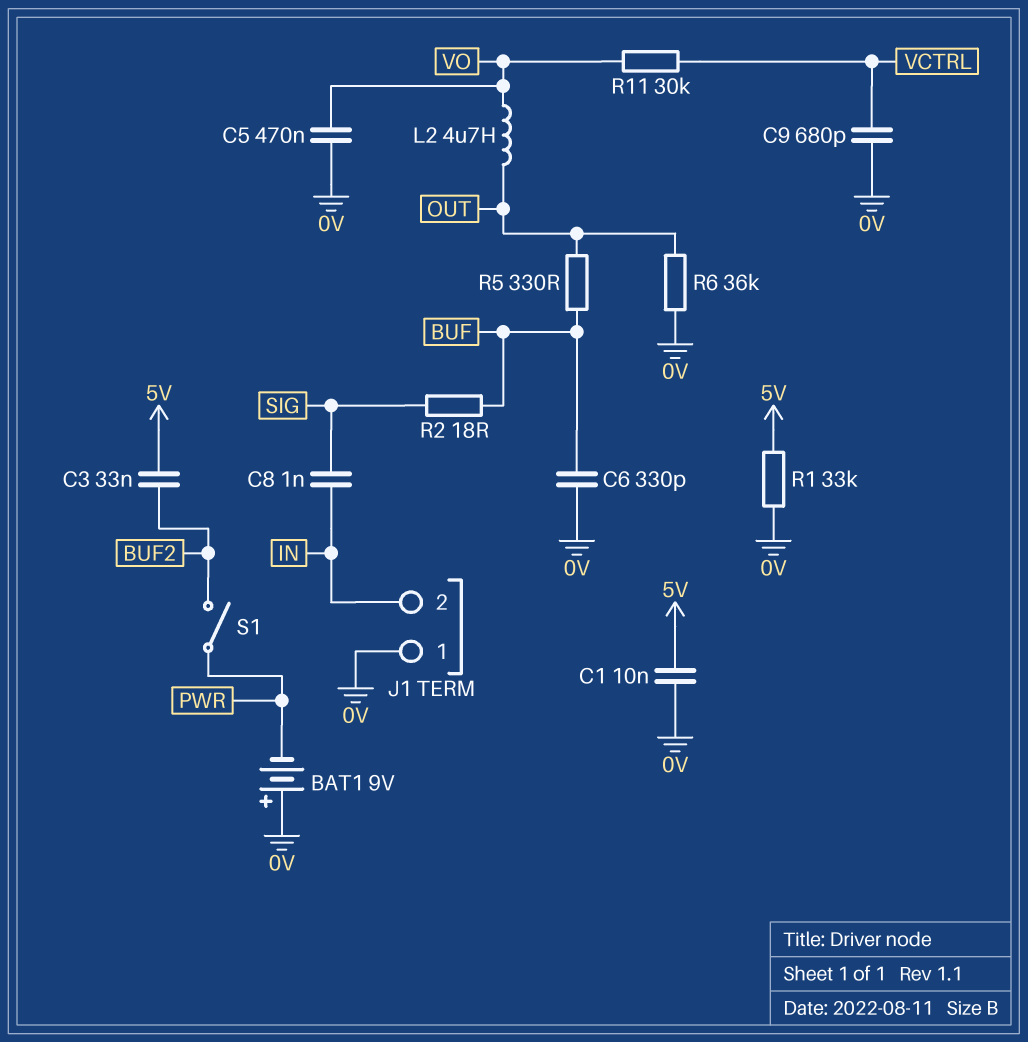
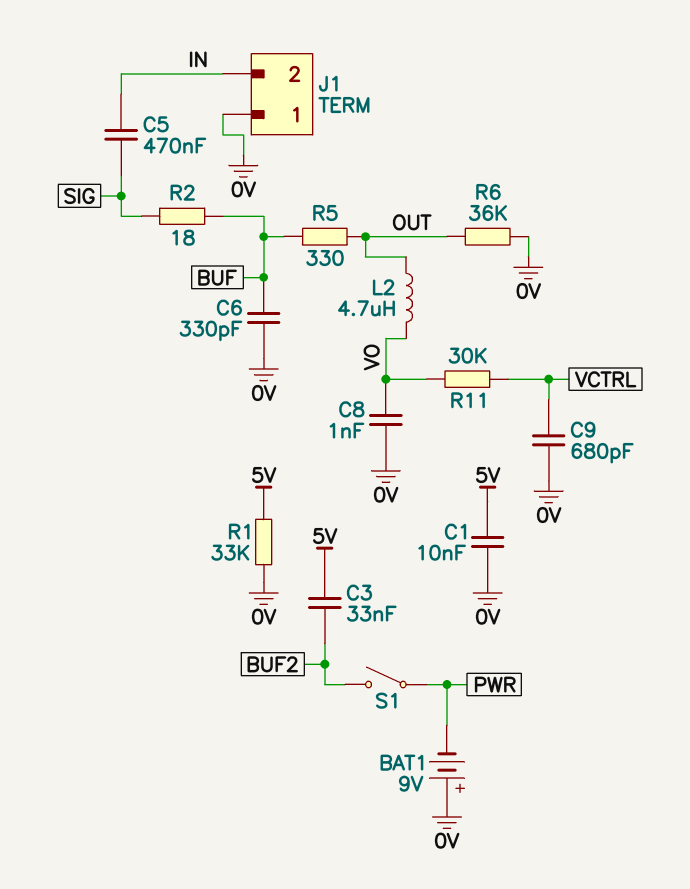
C5: 470nF (0V, VO) -> 470nF (IN, SIG)
C8: 1nF (IN, SIG) -> 1nF (0V, VO)

